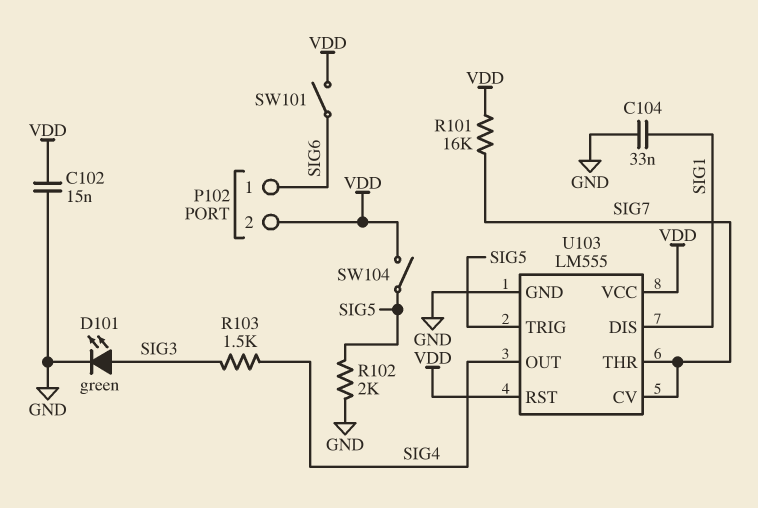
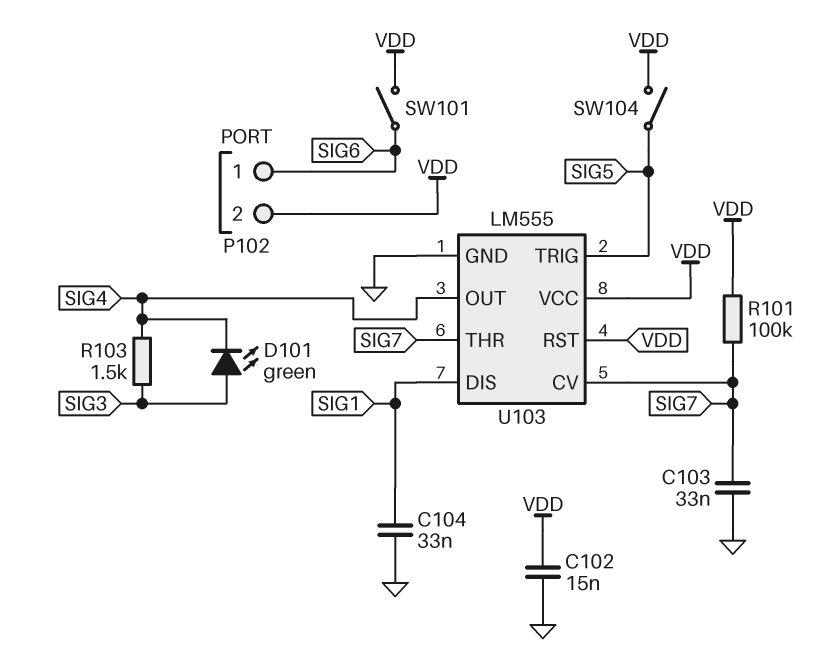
C103: none -> 33nF (GND, SIG7)
D101: LED green (A SIG3, K GND) -> LED green (A SIG3, K SIG4)
R101: 16k (SIG7, VDD) -> 100k (SIG7, VDD)
R102: 2k (GND, SIG5) -> none

